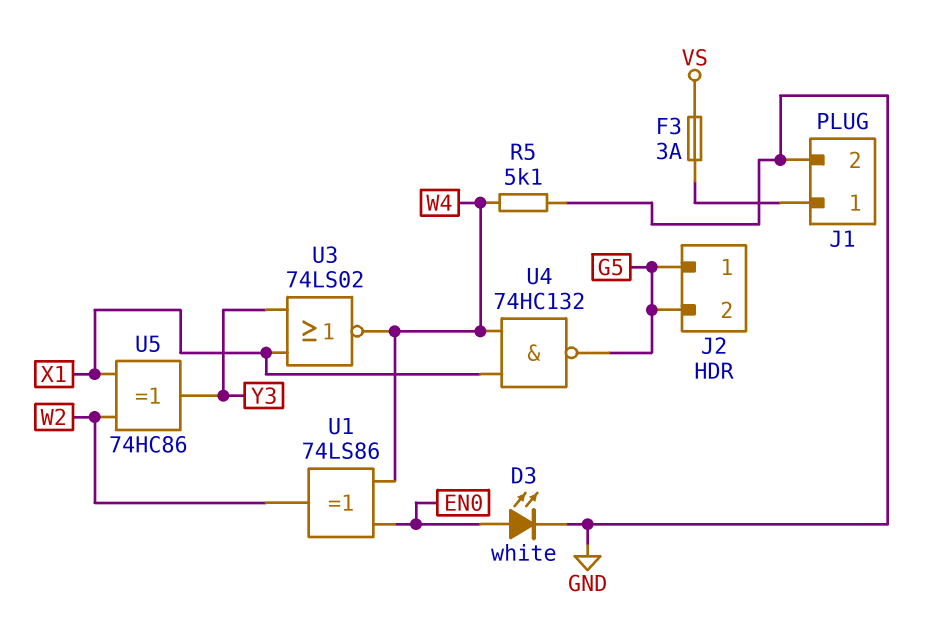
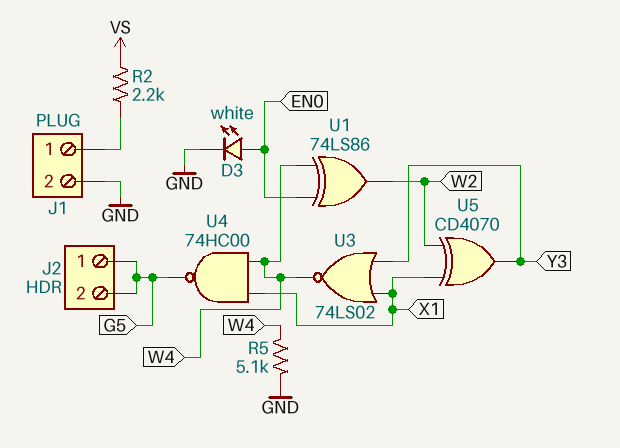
F3: 3A (J1/1, VS) -> none
R2: none -> 2.2k (J1/1, VS)
U4: NAND 74HC132 (in W4, in X1, out G5) -> NAND 74HC00 (in W4, in X1, out G5)
U5: XOR 74HC86 (in W2, in X1, out Y3) -> XOR CD4070 (in W2, in X1, out Y3)

